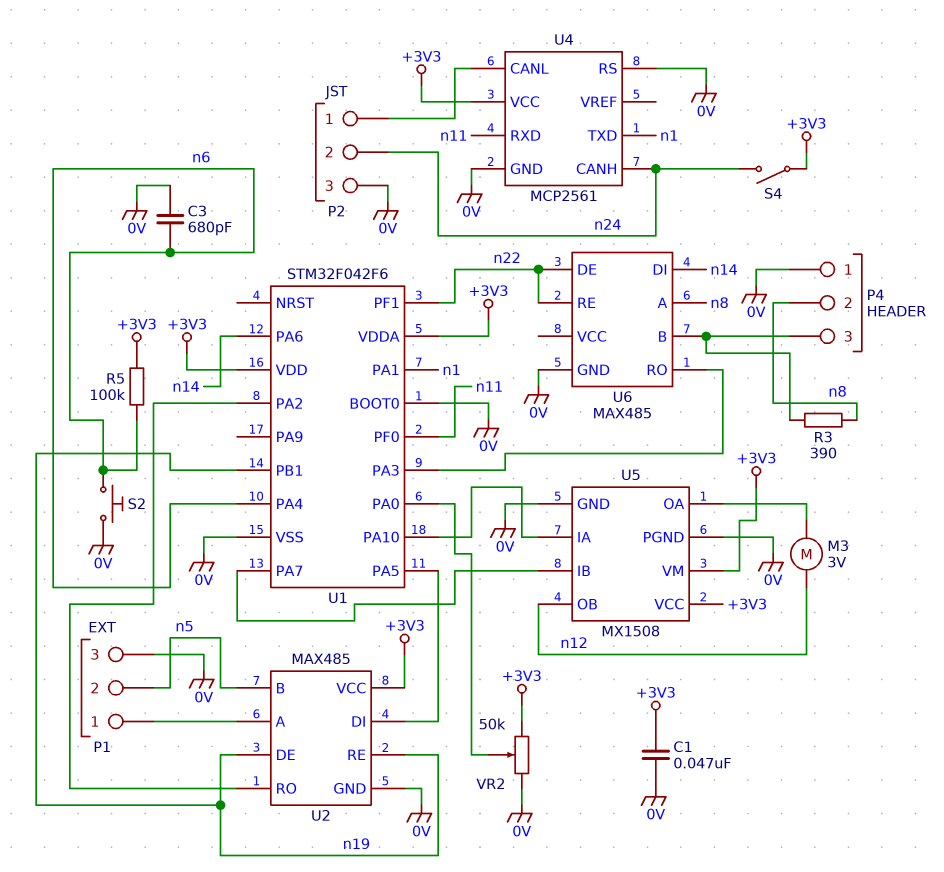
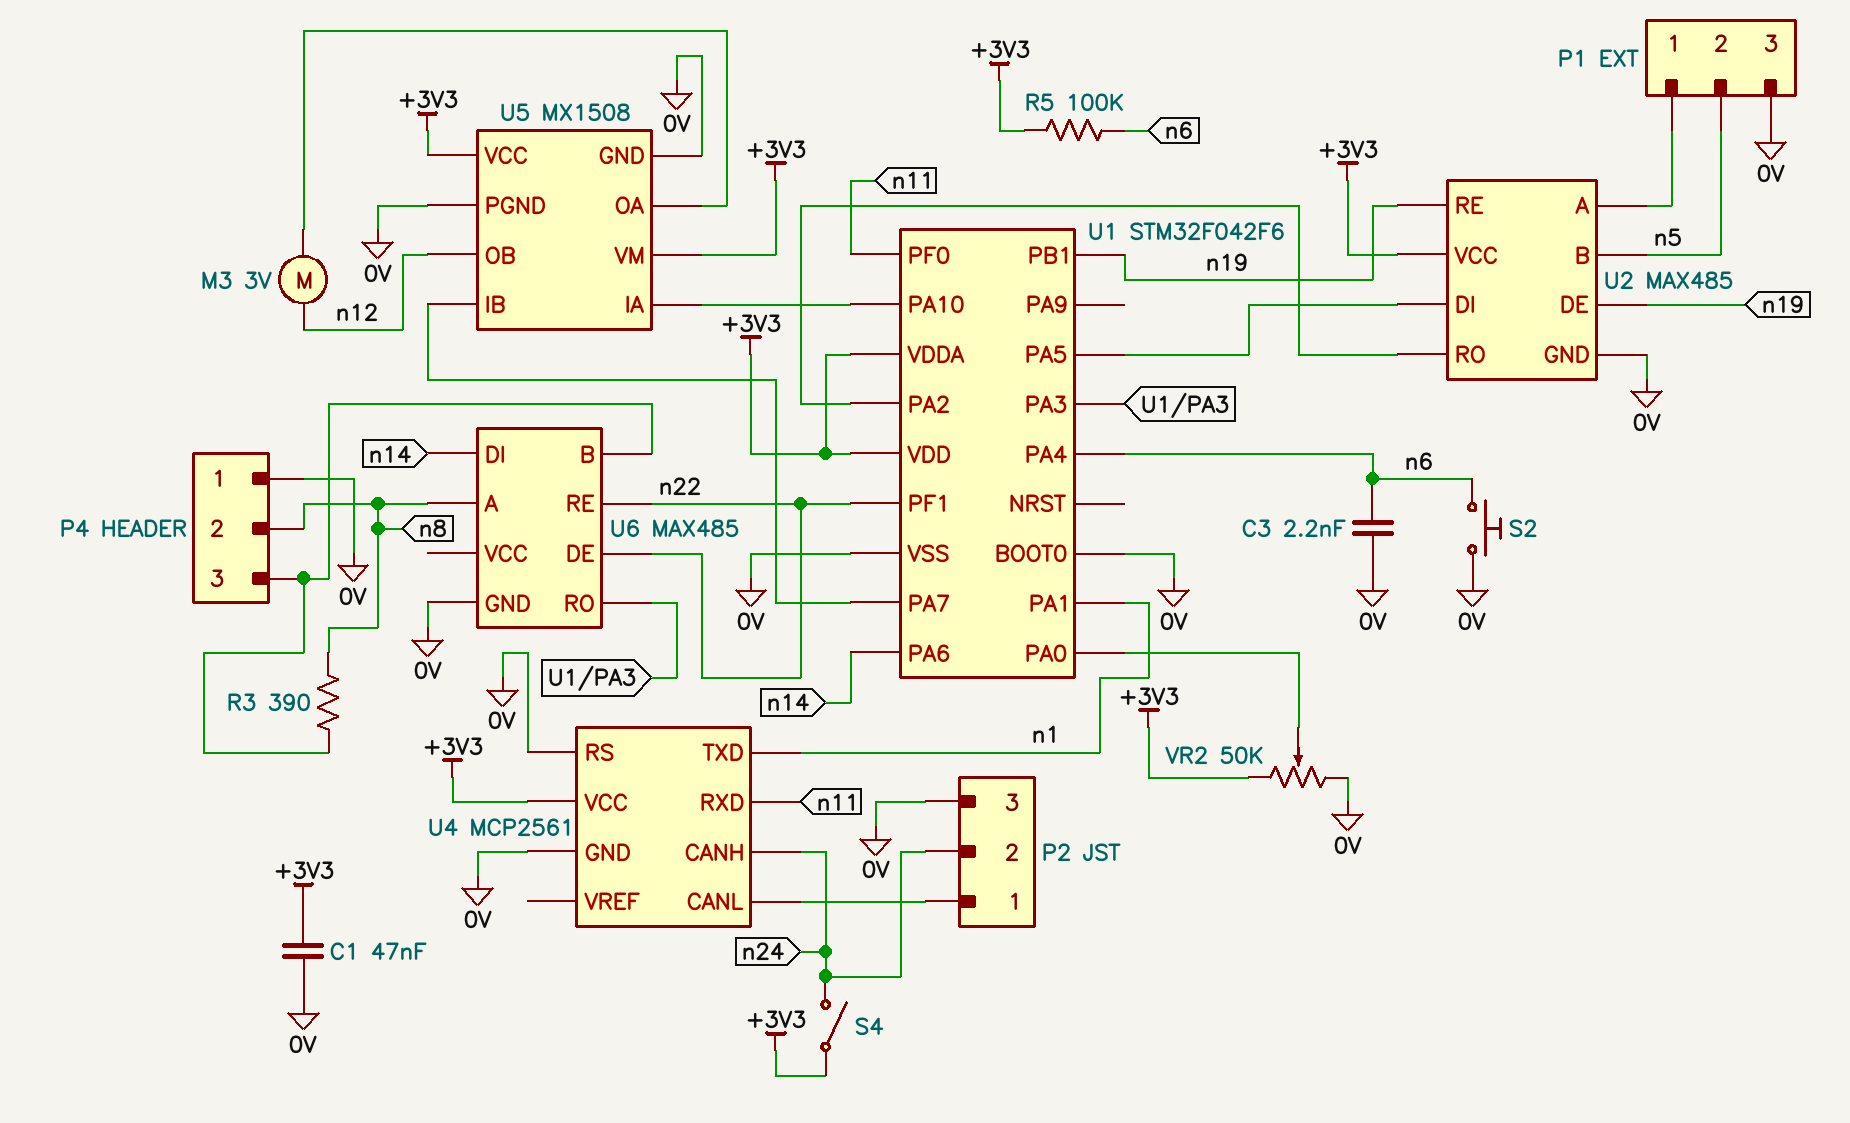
C3: 680pF (0V, n6) -> 2.2nF (0V, n6)

